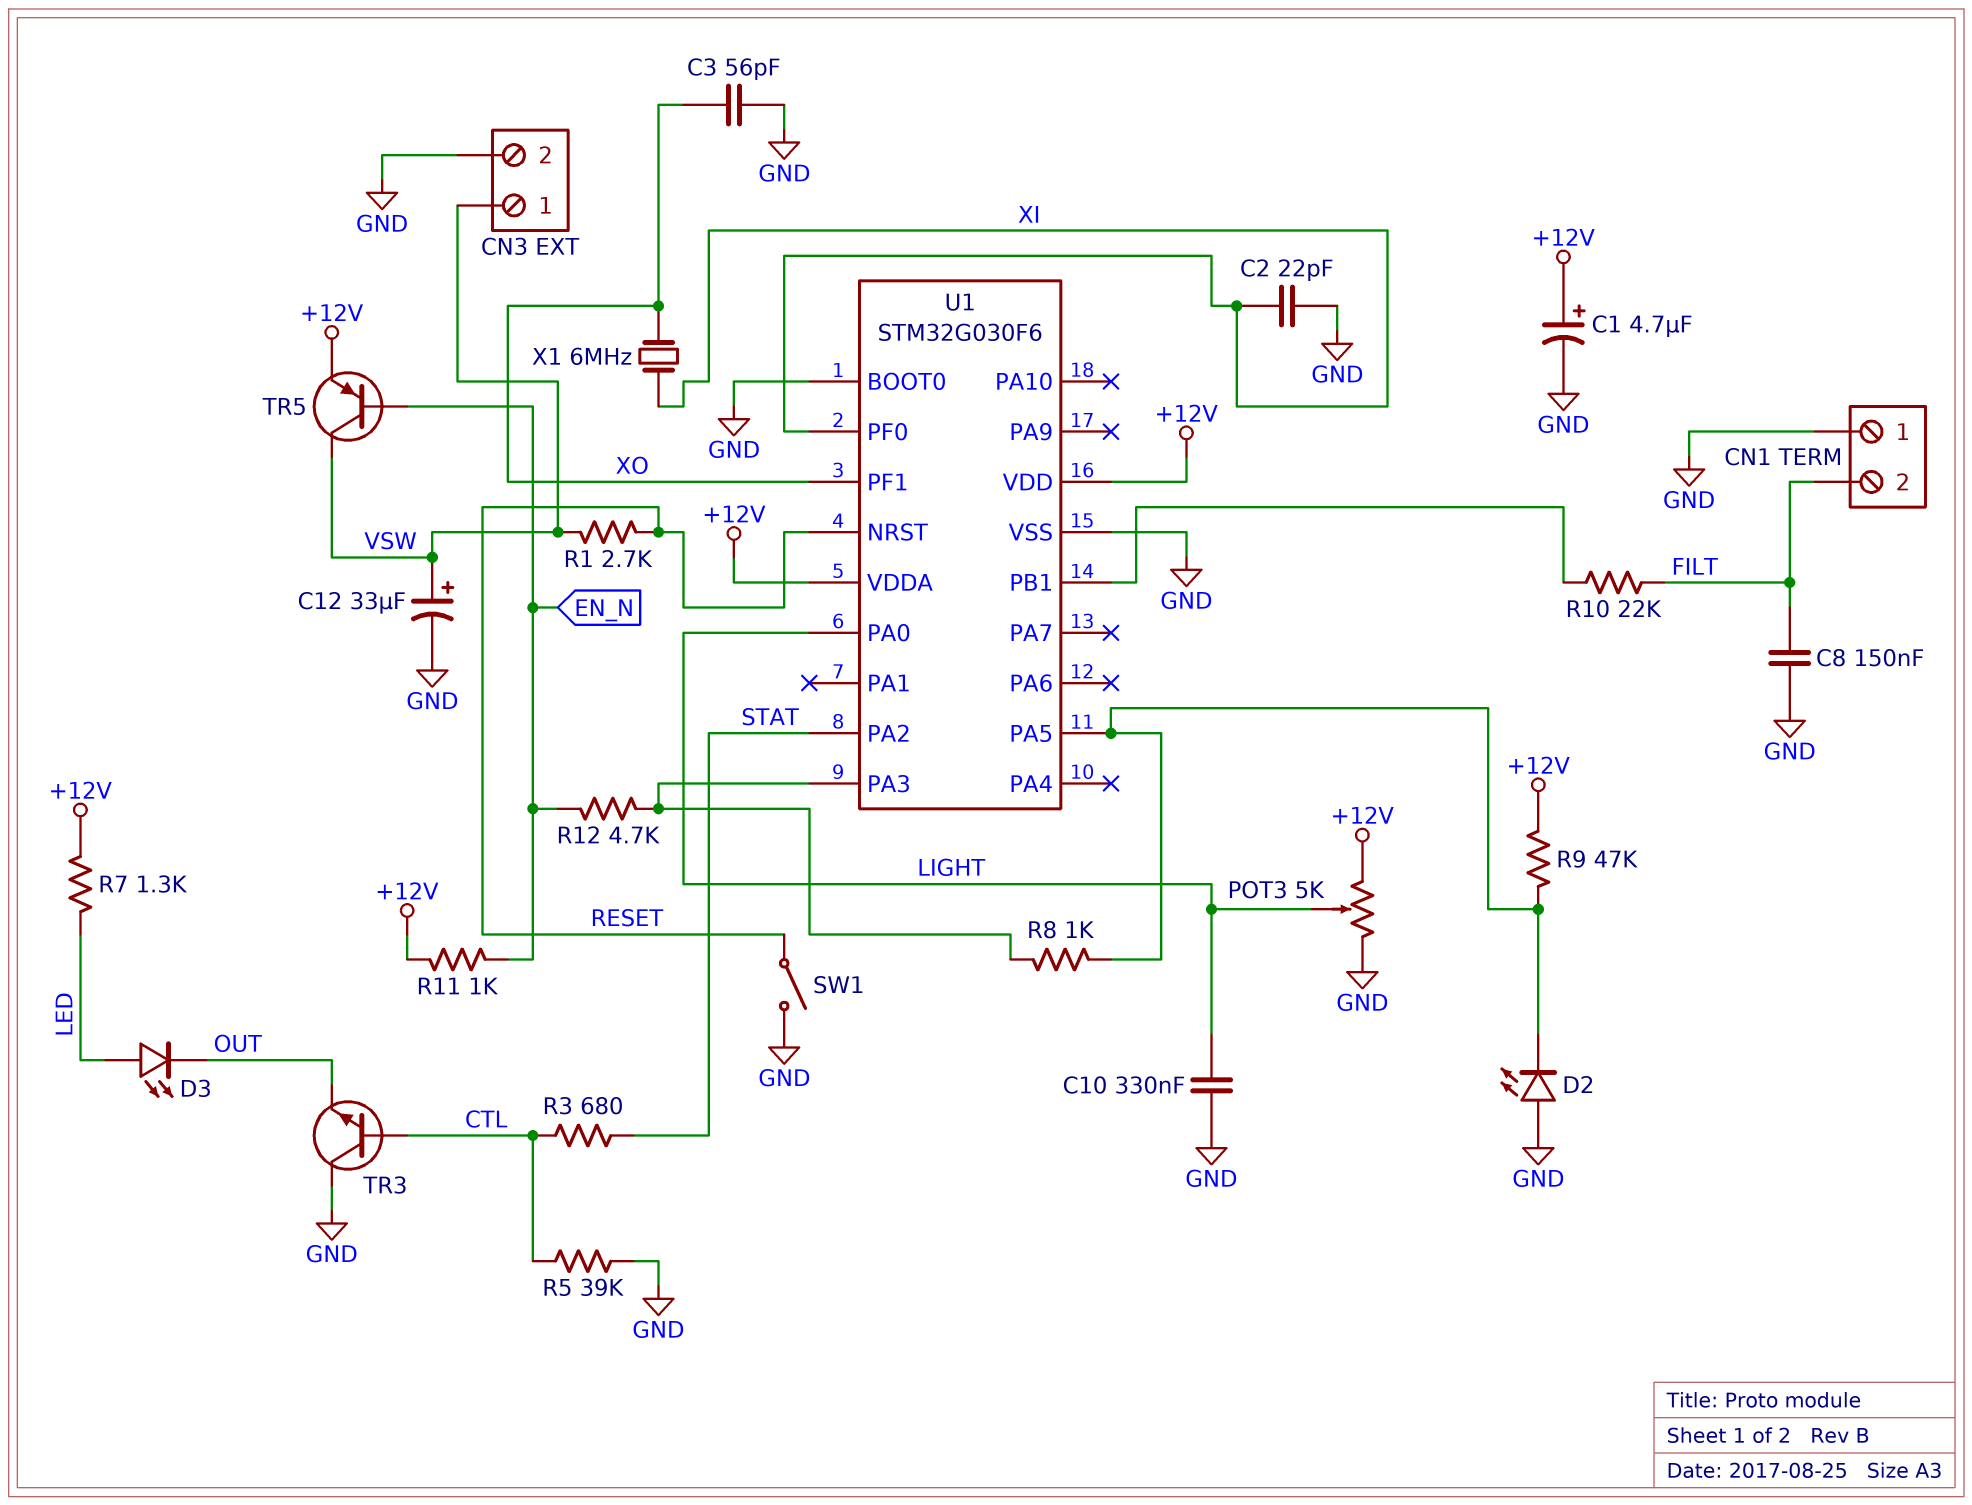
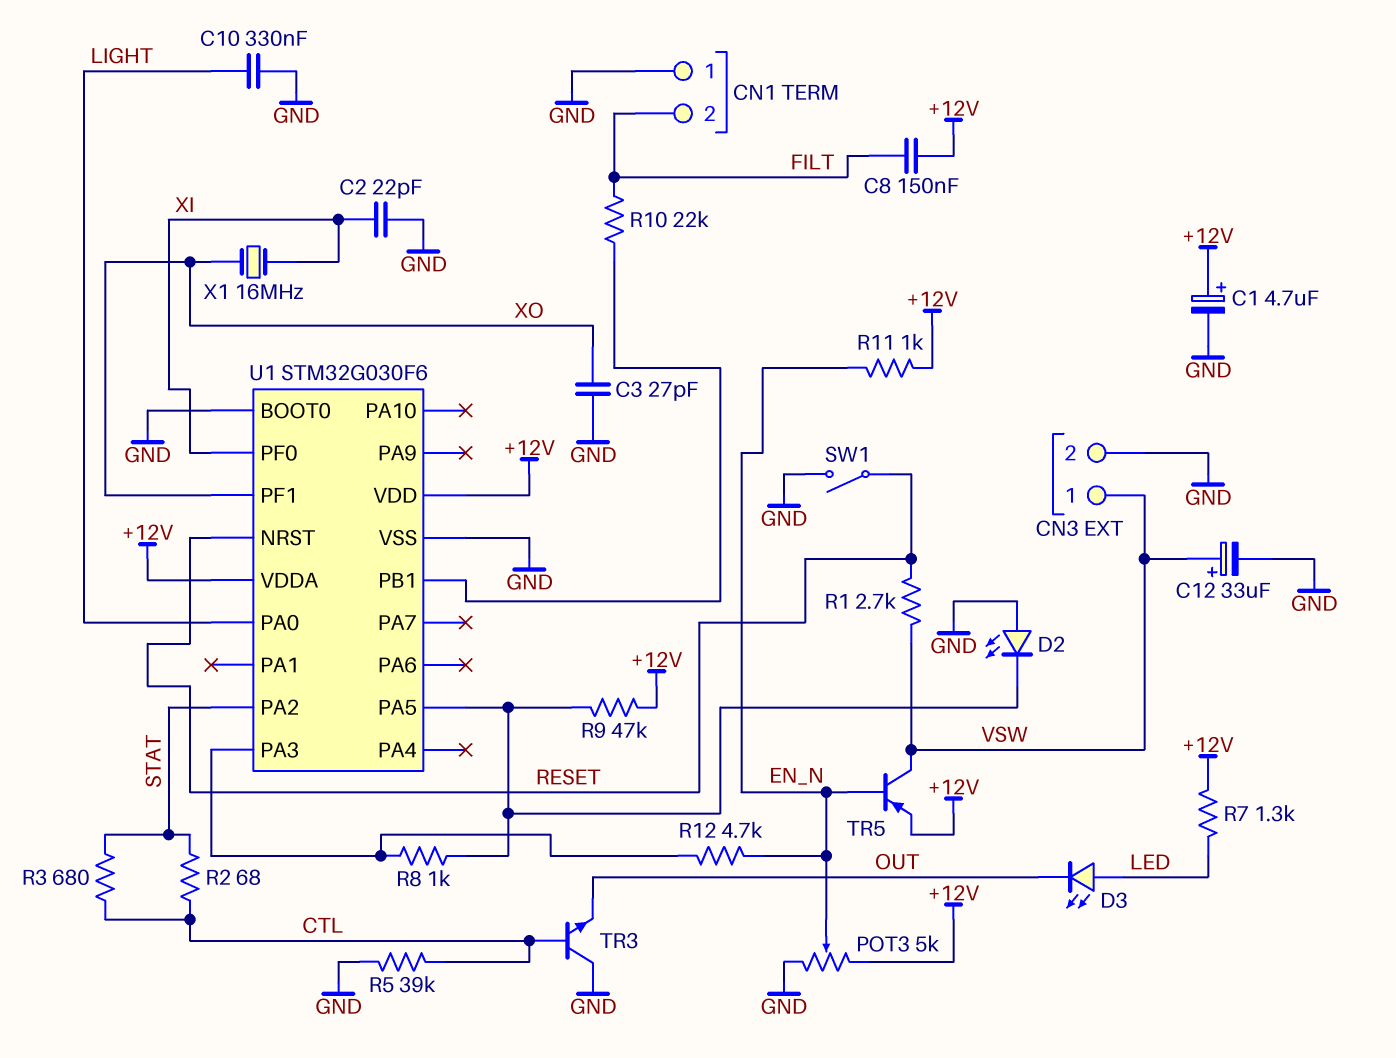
C3: 56pF (GND, XO) -> 27pF (GND, XO)
C8: 150nF (FILT, GND) -> 150nF (+12V, FILT)
POT3: 5k (+12V, GND, wiper LIGHT) -> 5k (+12V, GND, wiper EN_N)
R2: none -> 68 (CTL, STAT)
X1: 6MHz (XI, XO) -> 16MHz (XI, XO)

